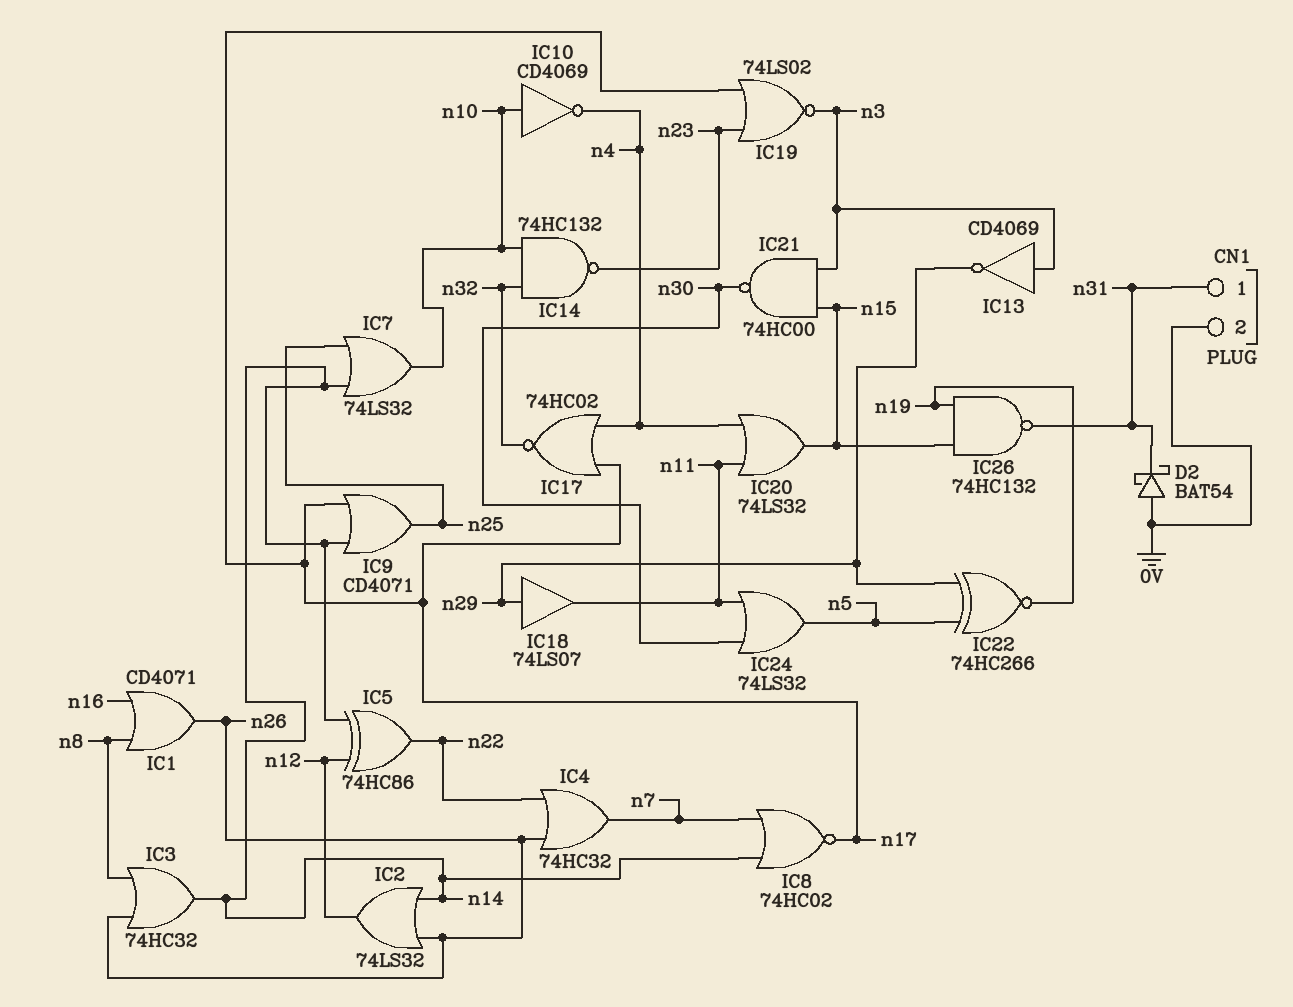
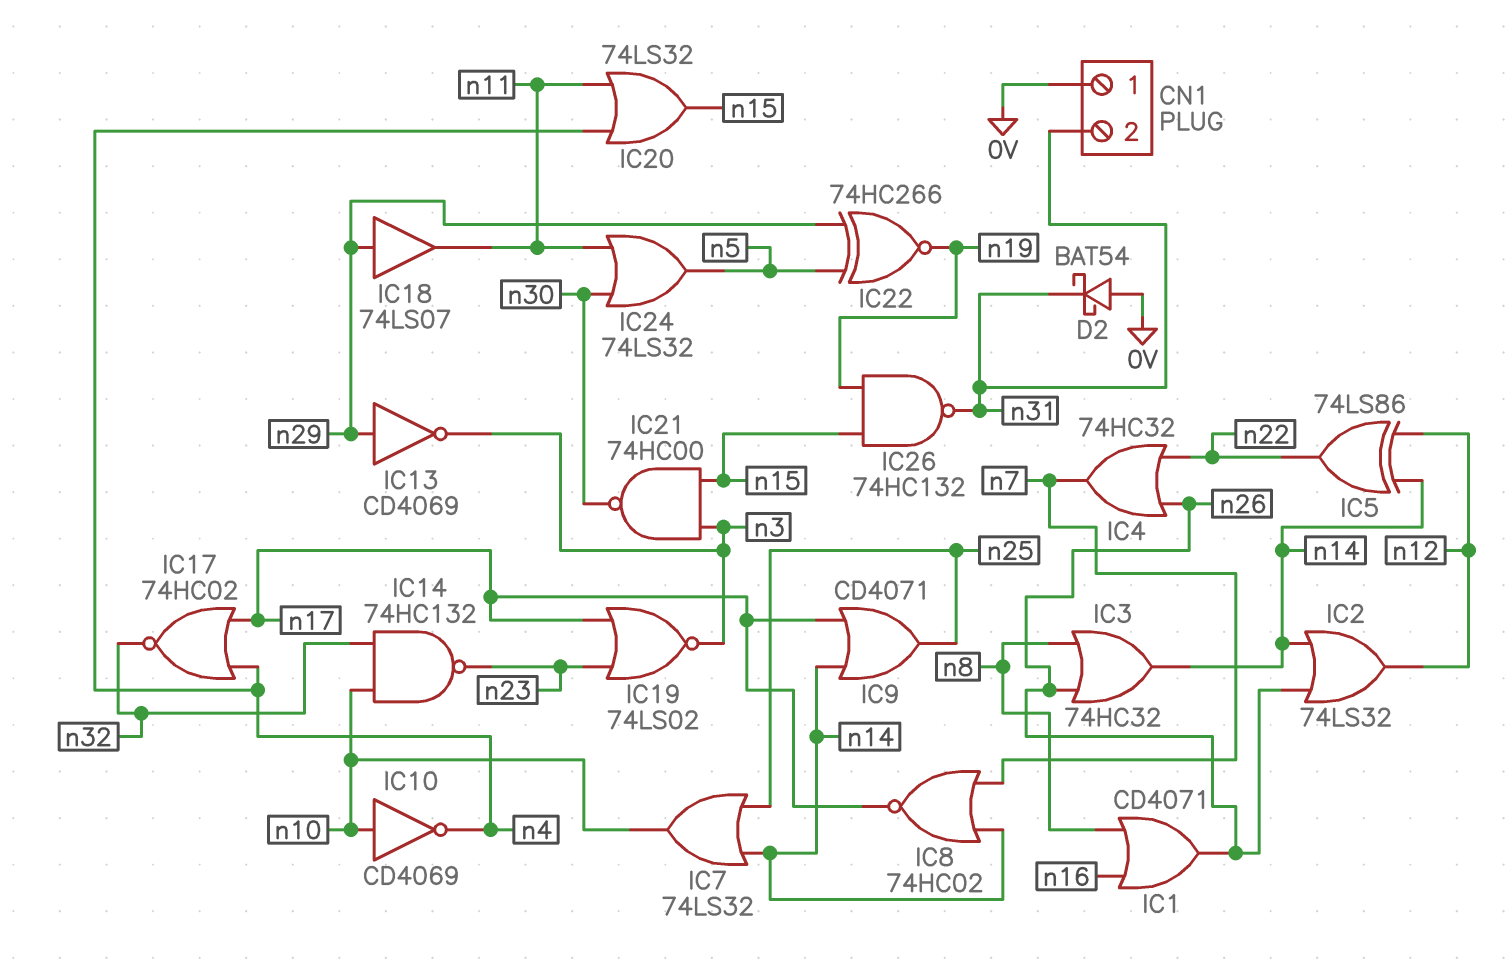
CN1 pin 1: n31 -> 0V
CN1 pin 2: 0V -> n31
IC5: XOR 74HC86 (in n12, in n14, out n22) -> XOR 74LS86 (in n12, in n14, out n22)
IC13: NOT CD4069 (in n3, out n29) -> NOT CD4069 (in n29, out n3)

